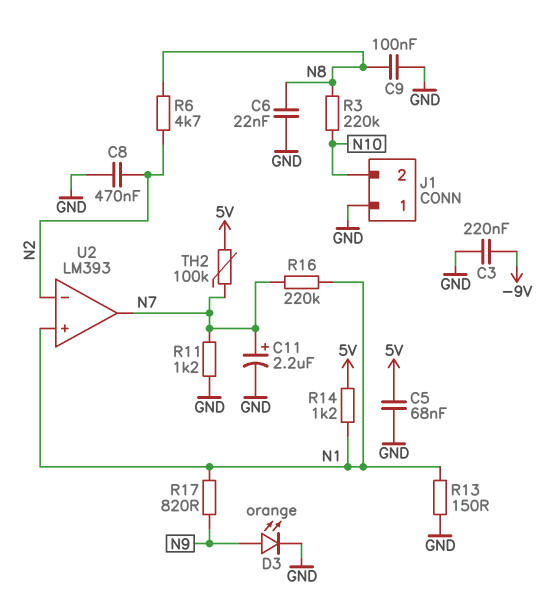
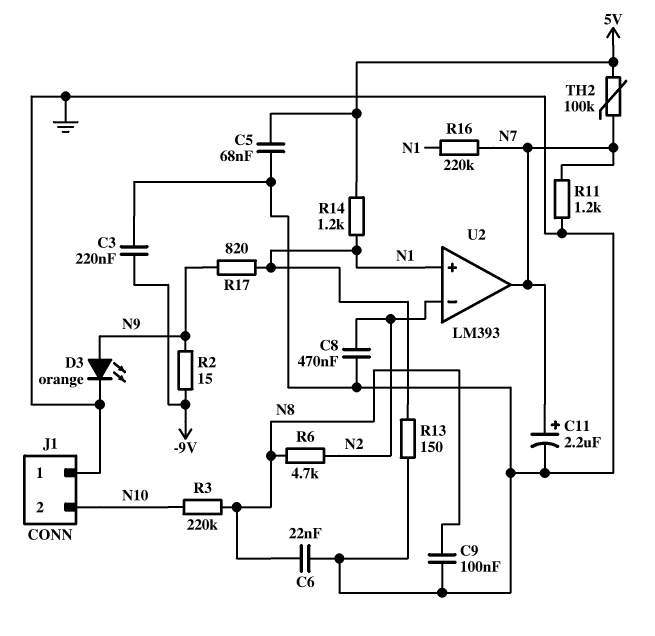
R2: none -> 15 (-9V, N9)

